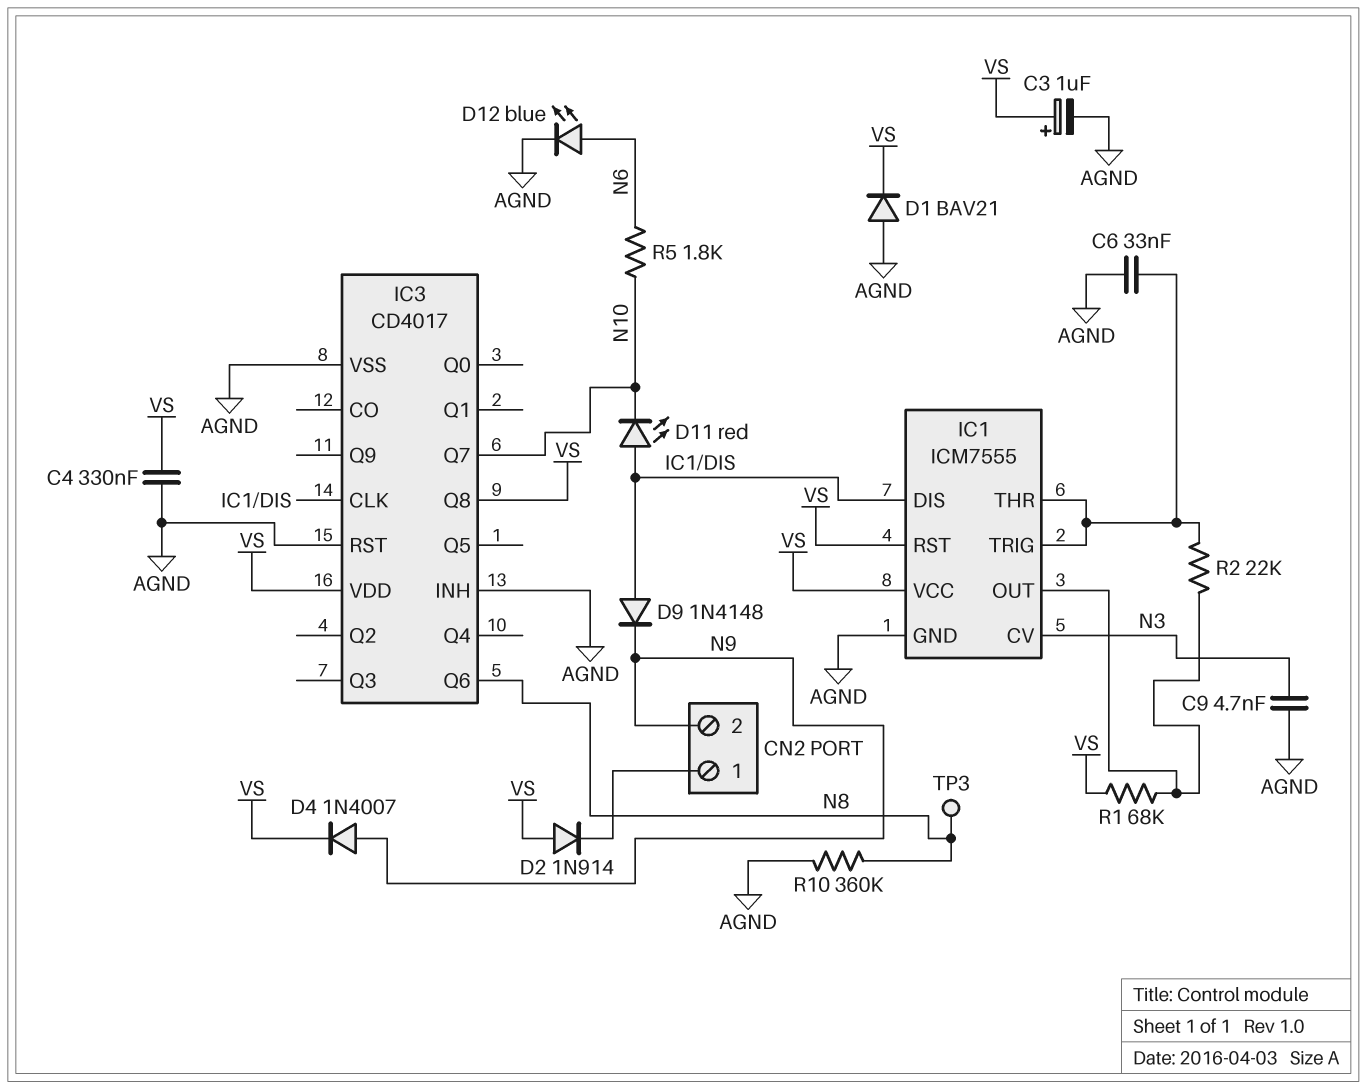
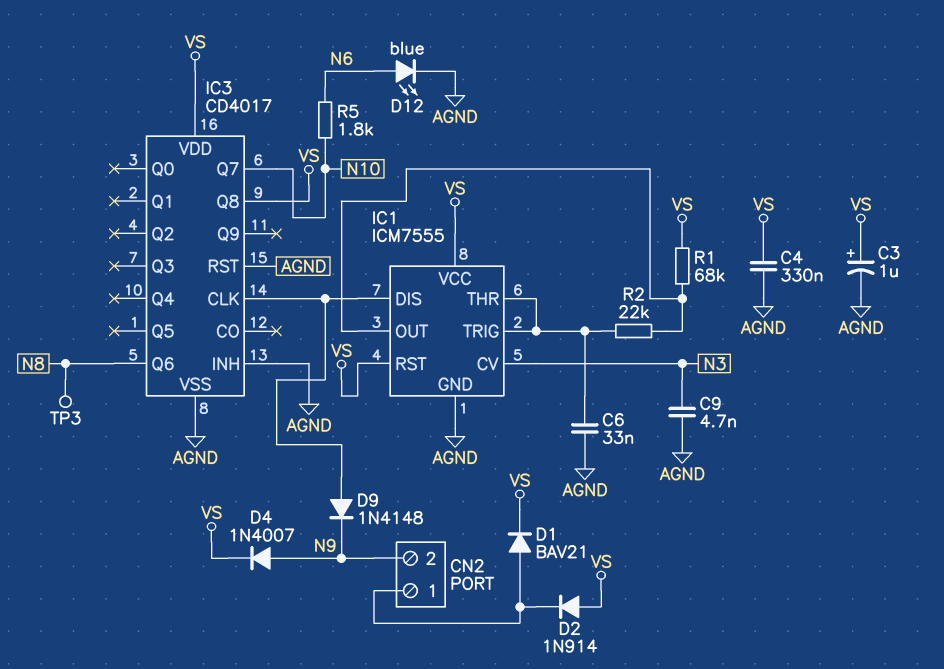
D1: diode BAV21 (A AGND, K VS) -> diode BAV21 (A CN2/1, K VS)
D11: LED red (A IC1/DIS, K N10) -> none
R10: 360k (AGND, N8) -> none

